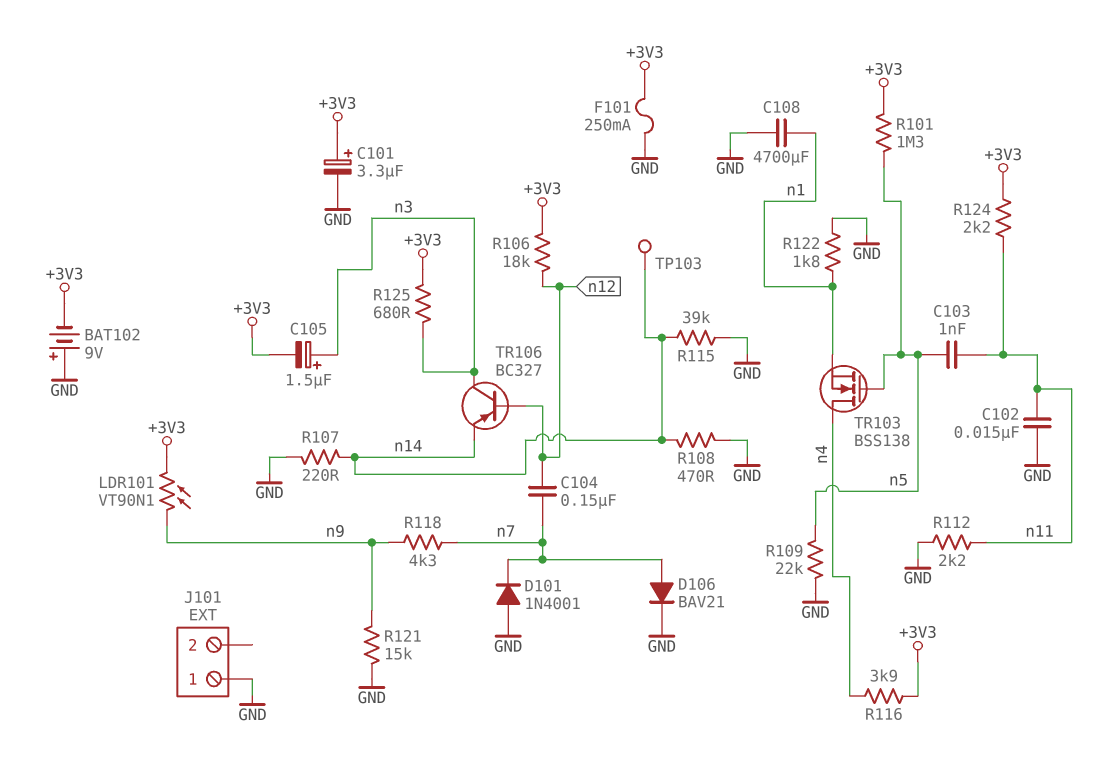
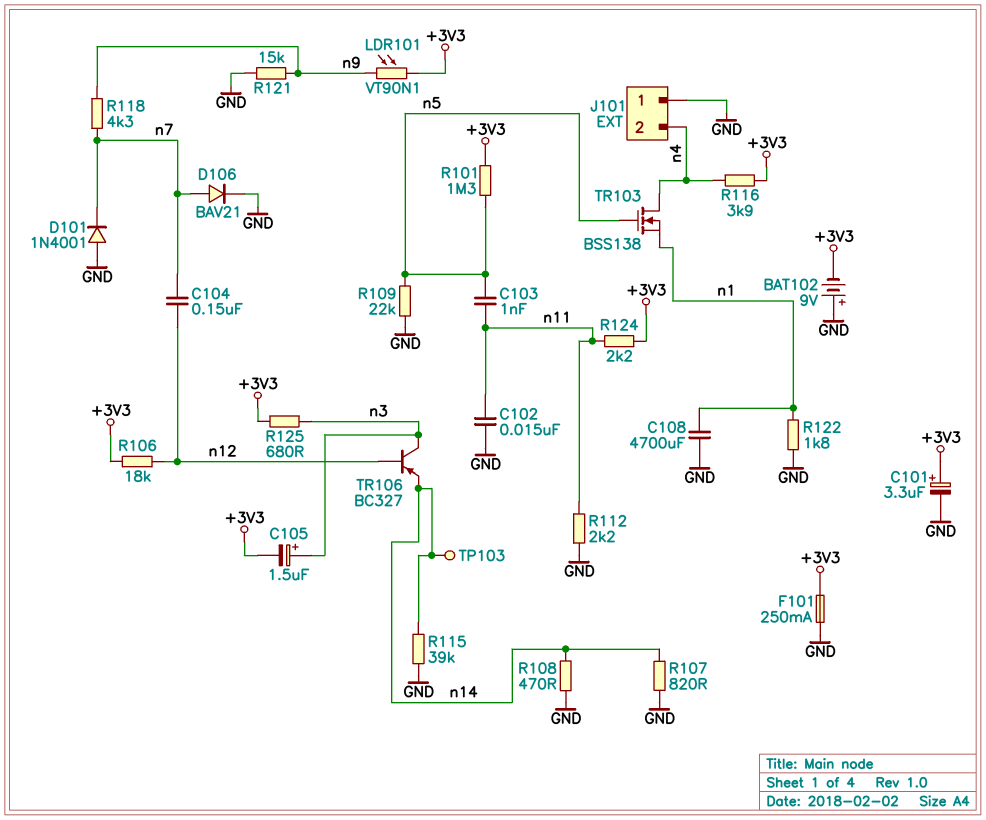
J101 pin 2: none -> n4
R107: 220 (GND, n14) -> 820 (GND, n14)

